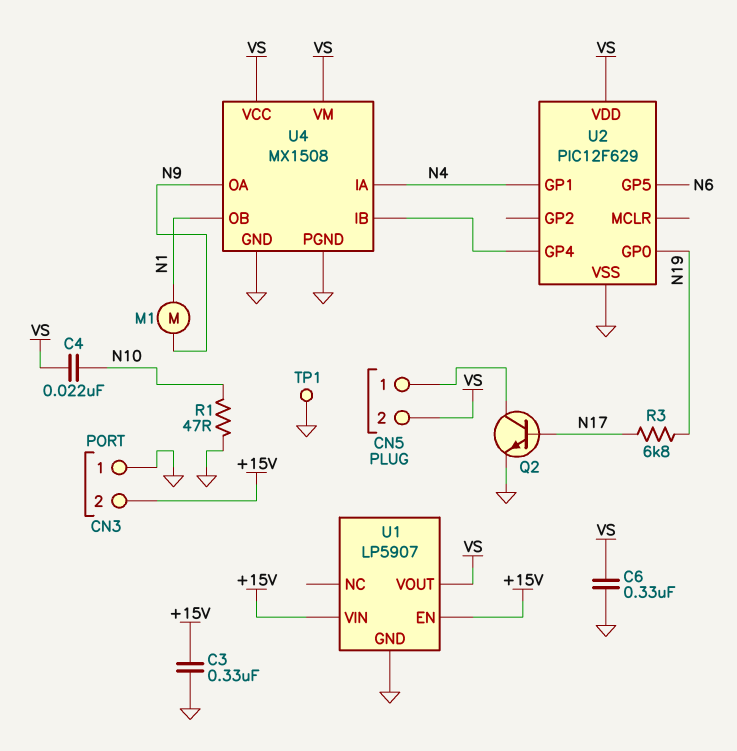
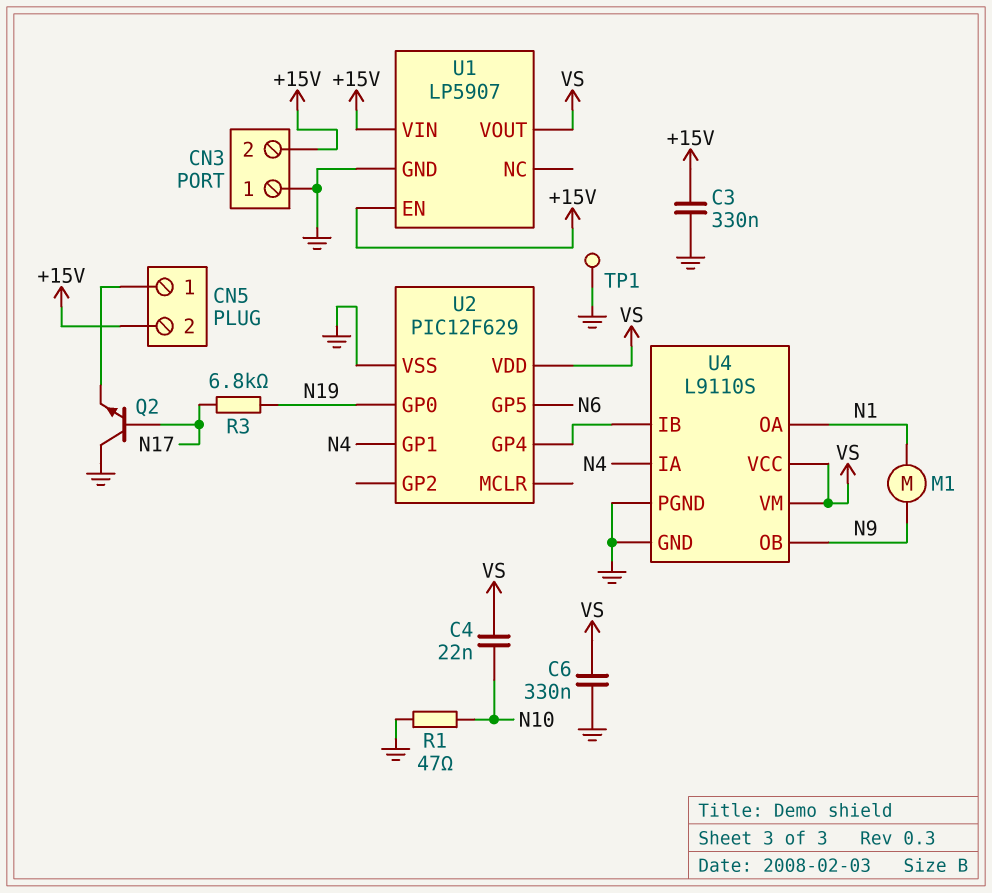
CN5 pin 2: VS -> +15V
Q2: NPN (B N17, C CN5/1, E GND) -> NPN (B N17, C GND, E CN5/1)
U4: MX1508 -> L9110S
U4 pin OA: N9 -> N1
U4 pin OB: N1 -> N9

